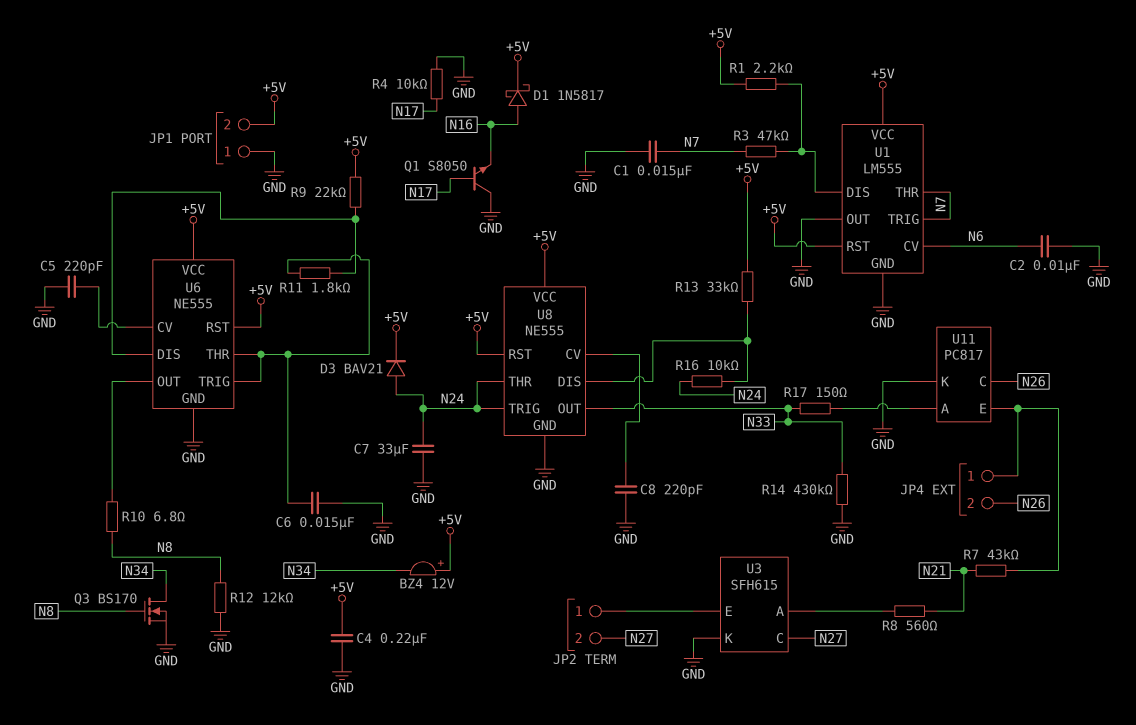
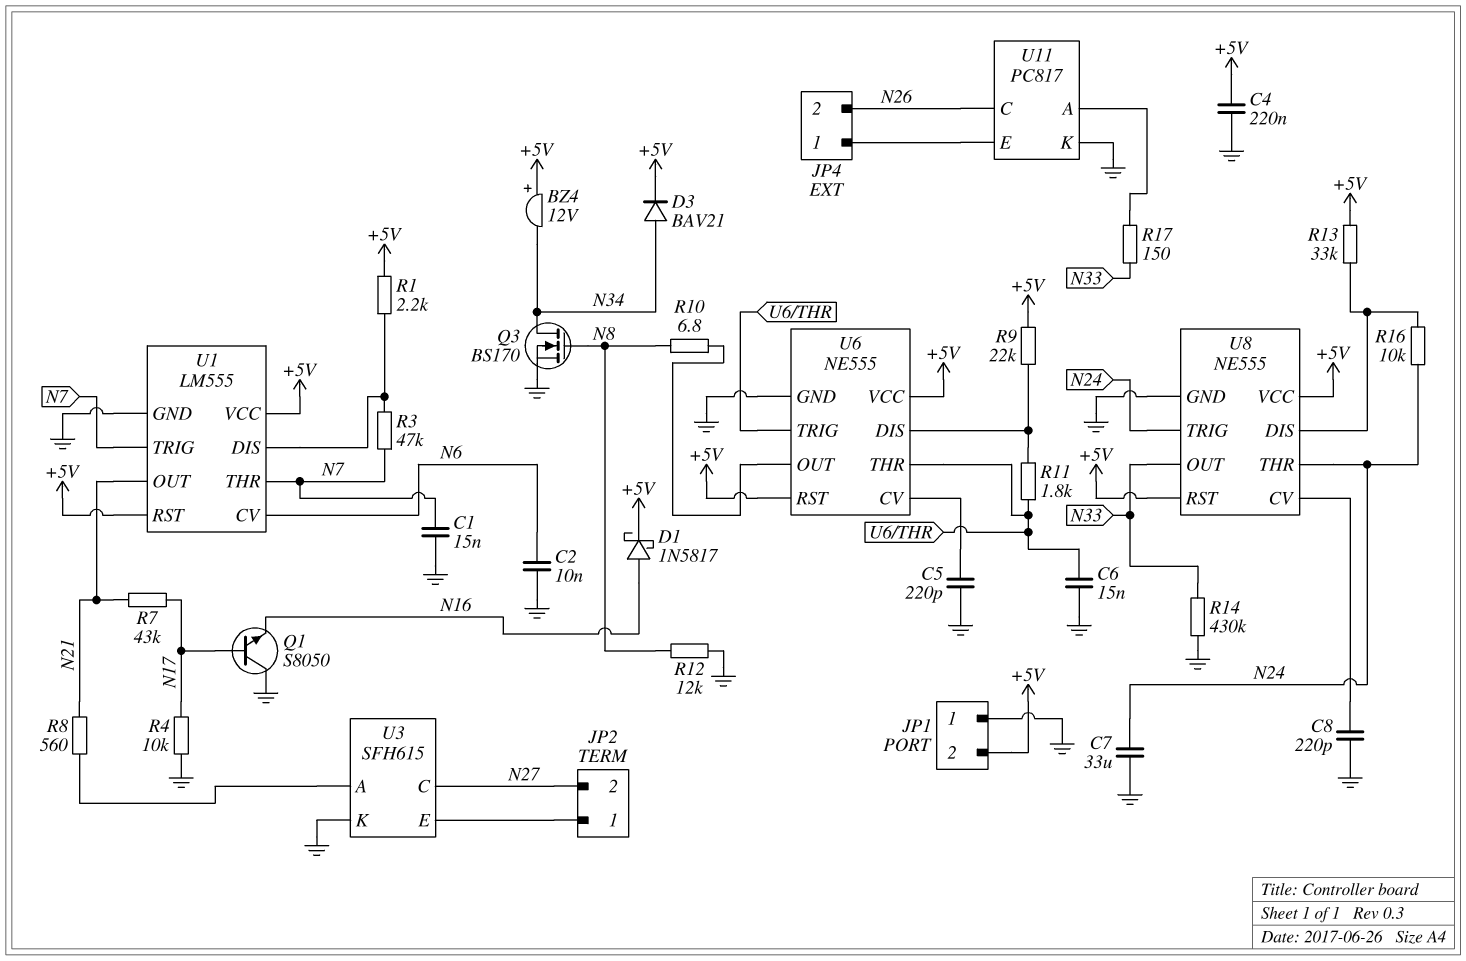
D3: diode BAV21 (A N24, K +5V) -> diode BAV21 (A N34, K +5V)
R7: 43k (JP4/1, N21) -> 43k (N17, N21)
U1 pin OUT: GND -> N21

